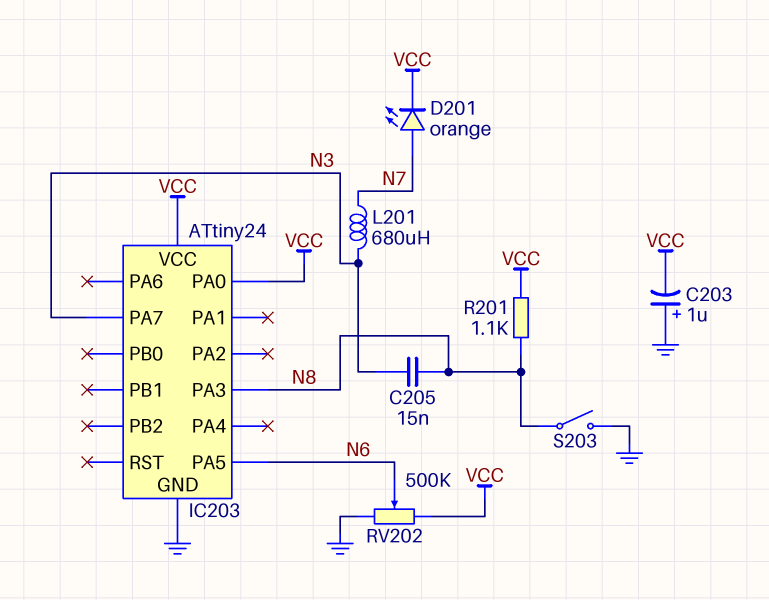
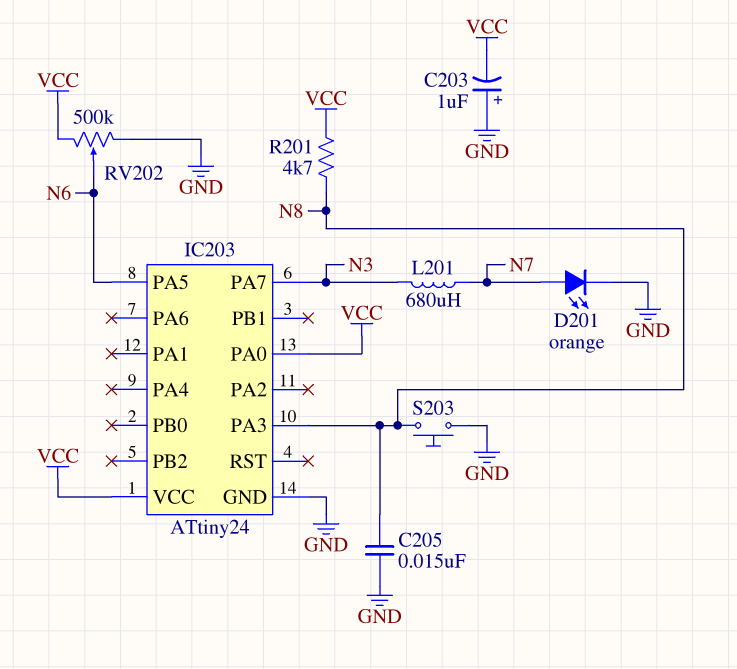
C205: 15nF (N3, N8) -> 15nF (GND, N8)
D201: LED orange (A N7, K VCC) -> LED orange (A N7, K GND)
R201: 1.1k (N8, VCC) -> 4.7k (N8, VCC)
S203: switch (GND, N8) -> button (GND, N8)

